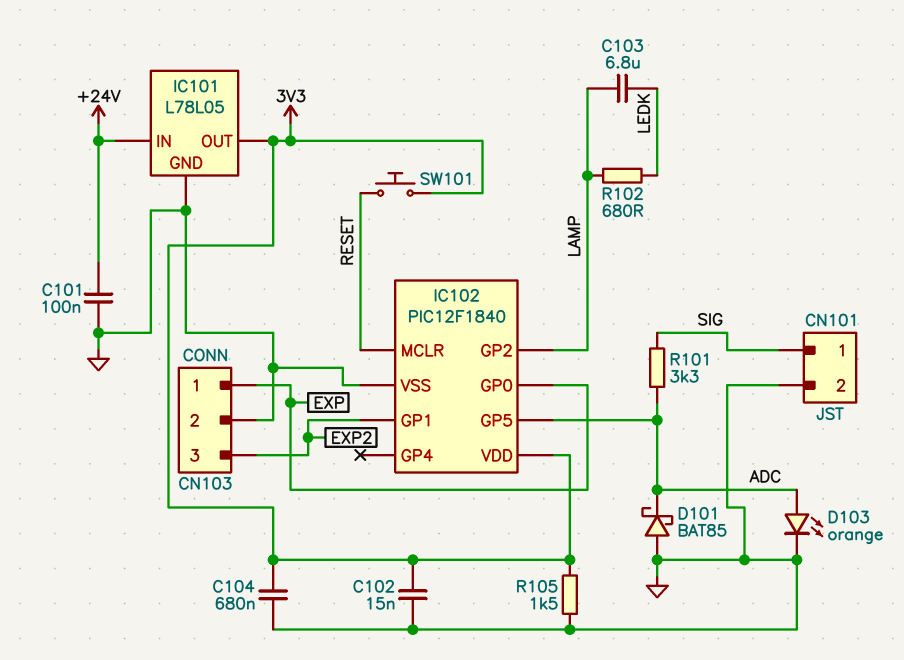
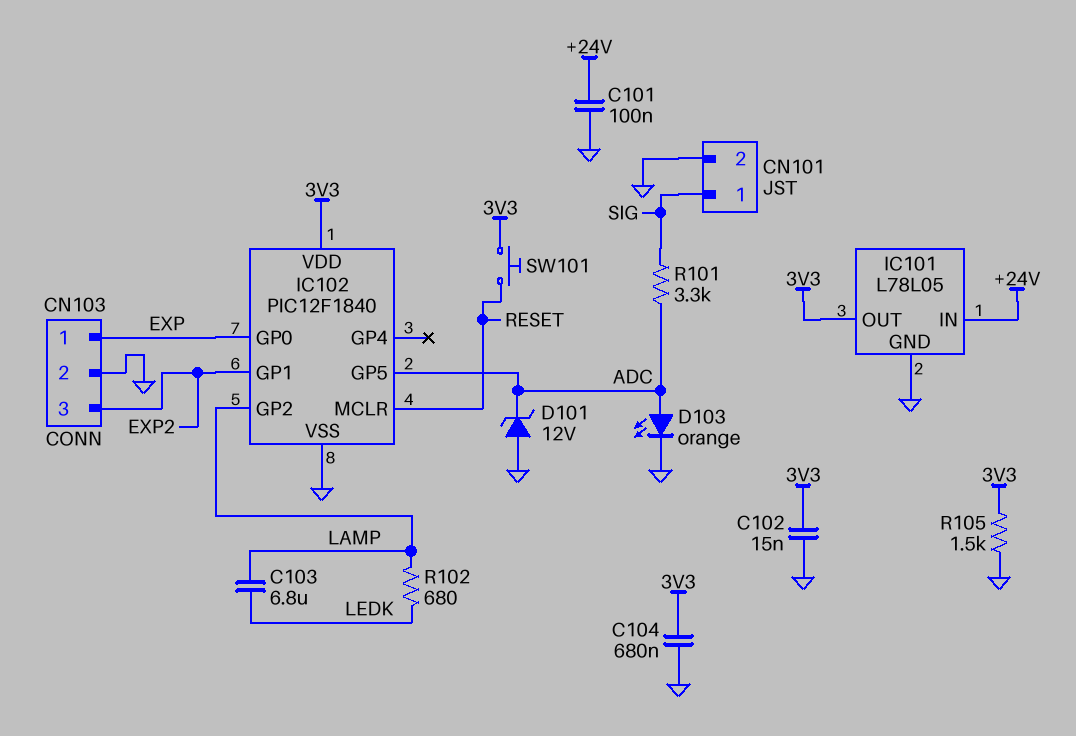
D101: schottky BAT85 (A GND, K ADC) -> zener 12V (A GND, K ADC)

